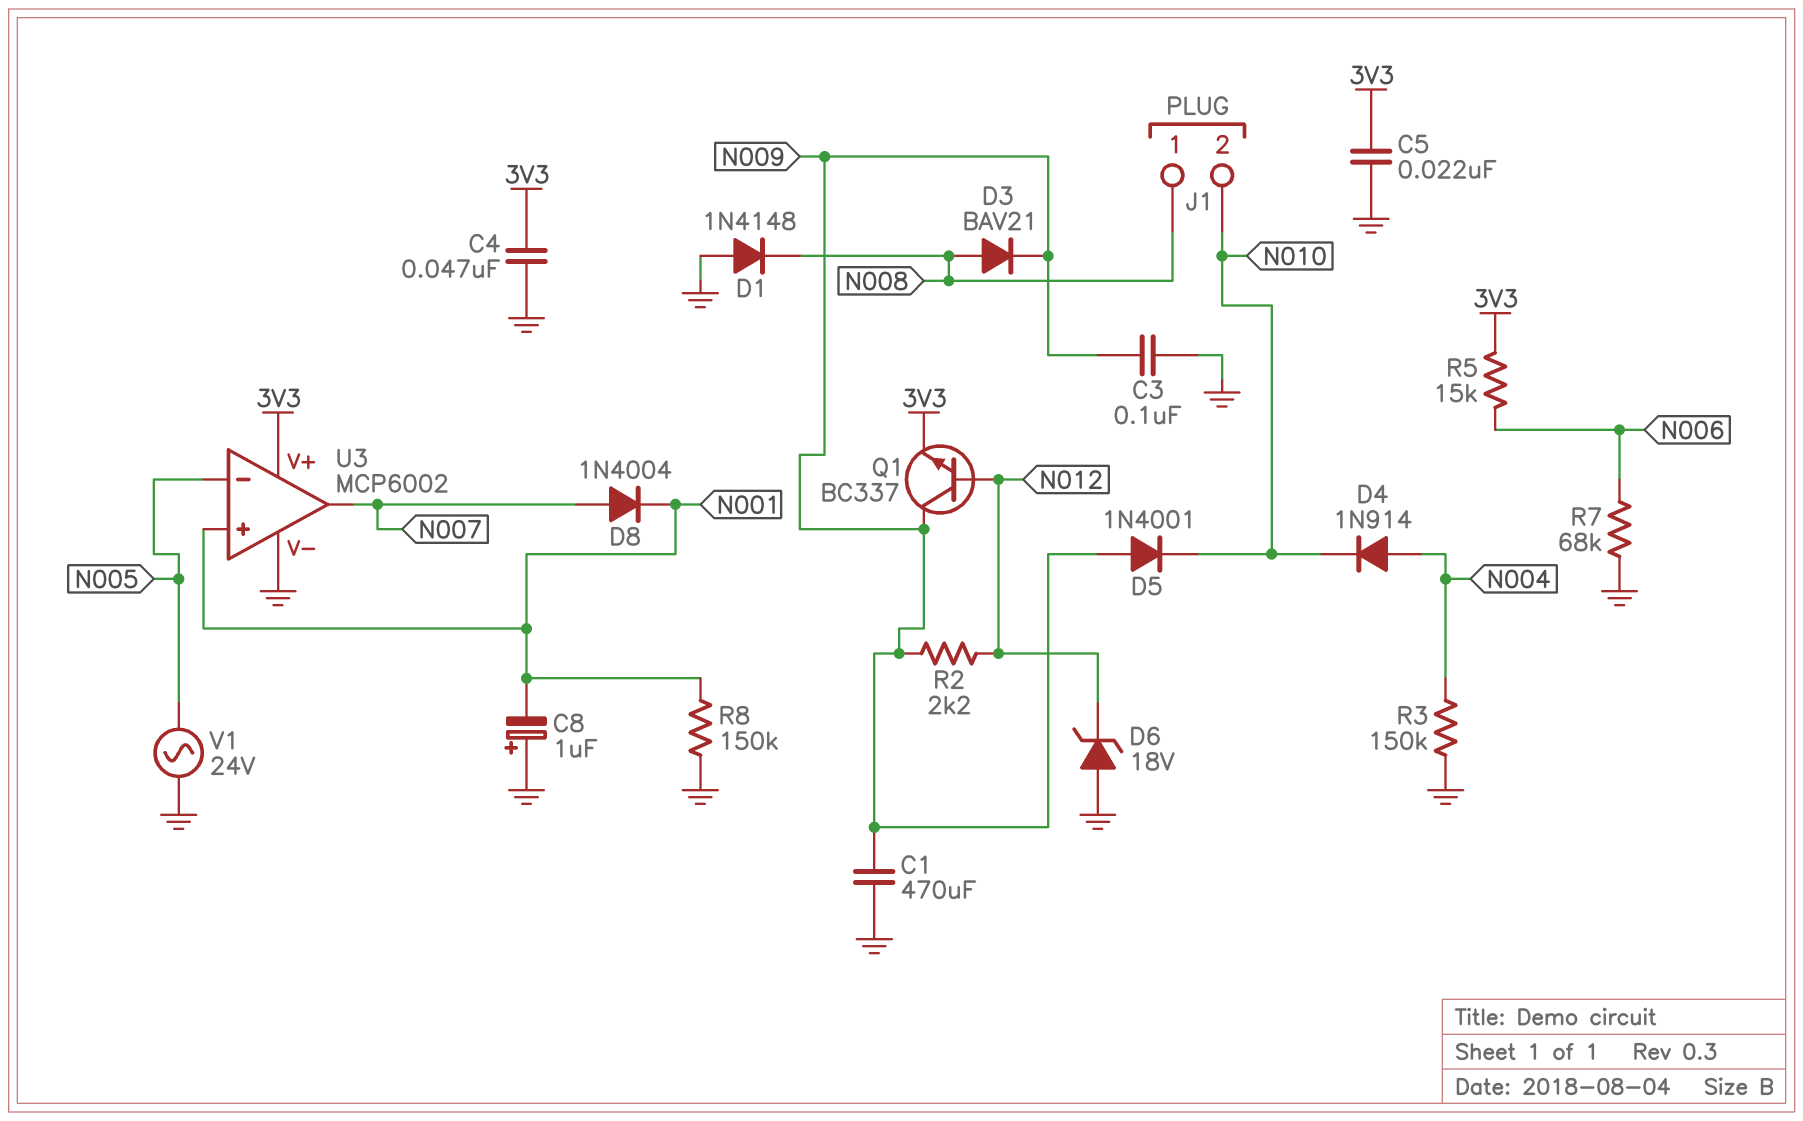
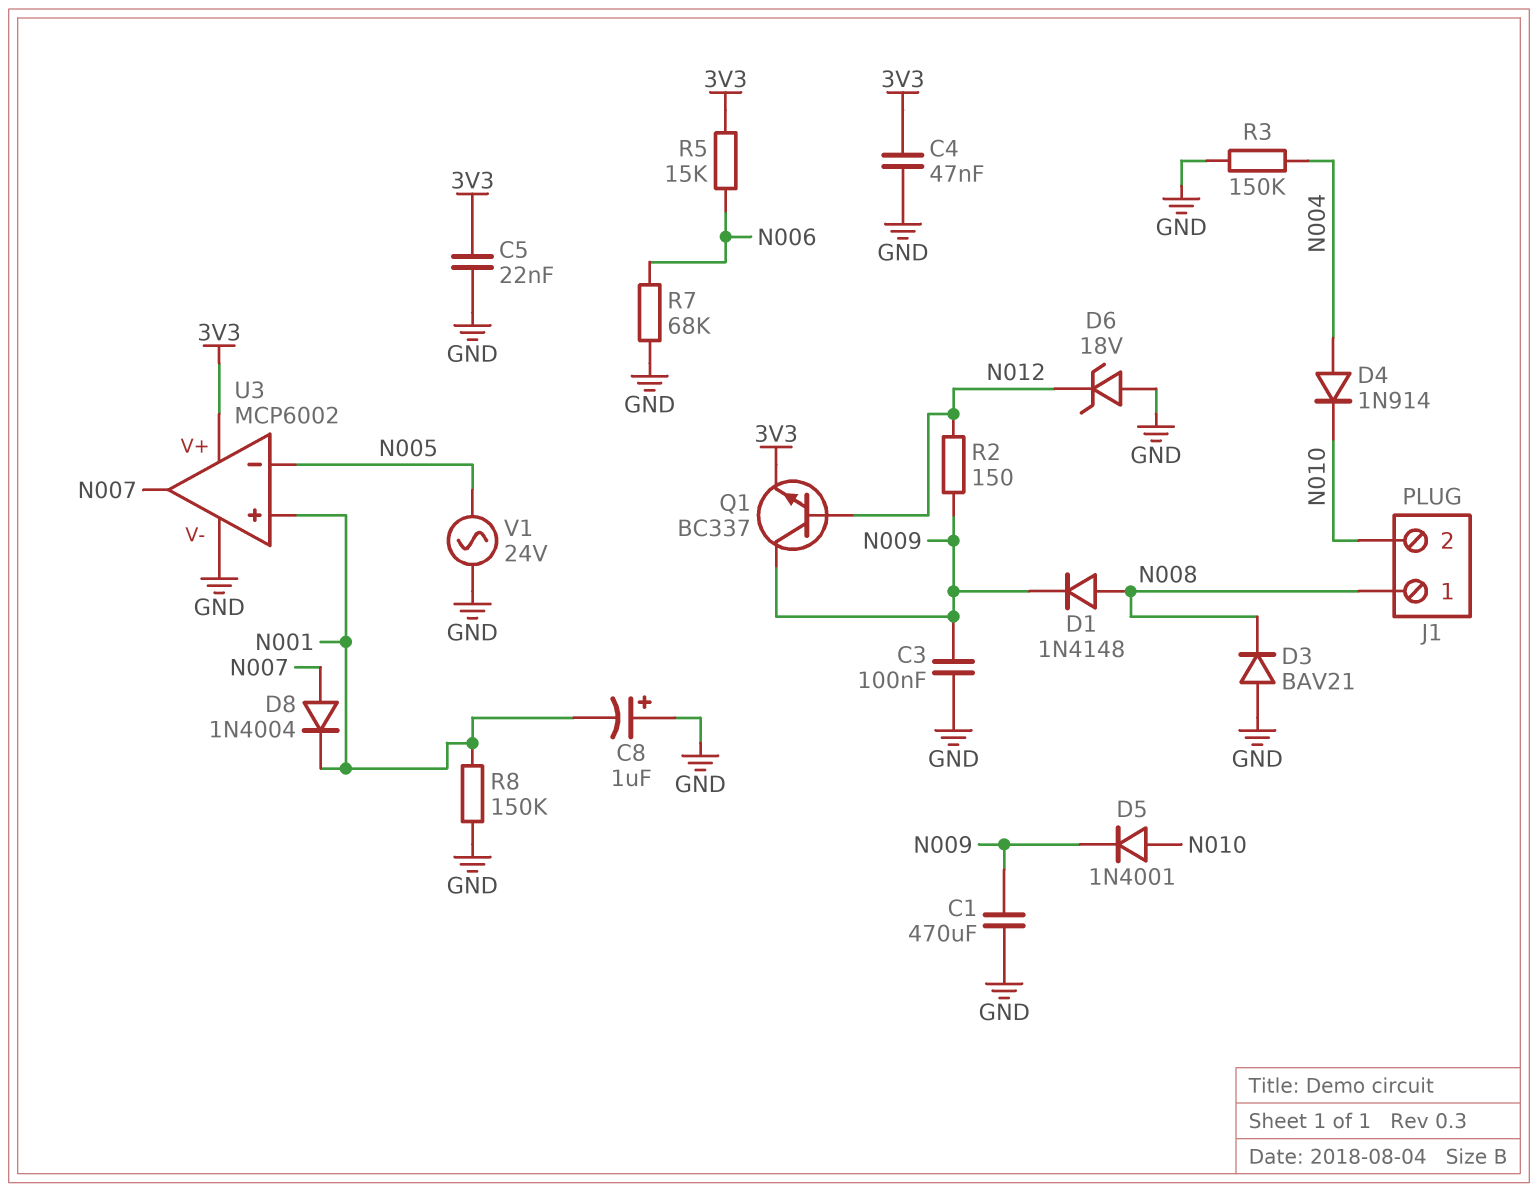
D1: diode 1N4148 (A GND, K N008) -> diode 1N4148 (A N008, K N009)
D3: diode BAV21 (A N008, K N009) -> diode BAV21 (A GND, K N008)
D5: diode 1N4001 (A N009, K N010) -> diode 1N4001 (A N010, K N009)
R2: 2.2k (N009, N012) -> 150 (N009, N012)

